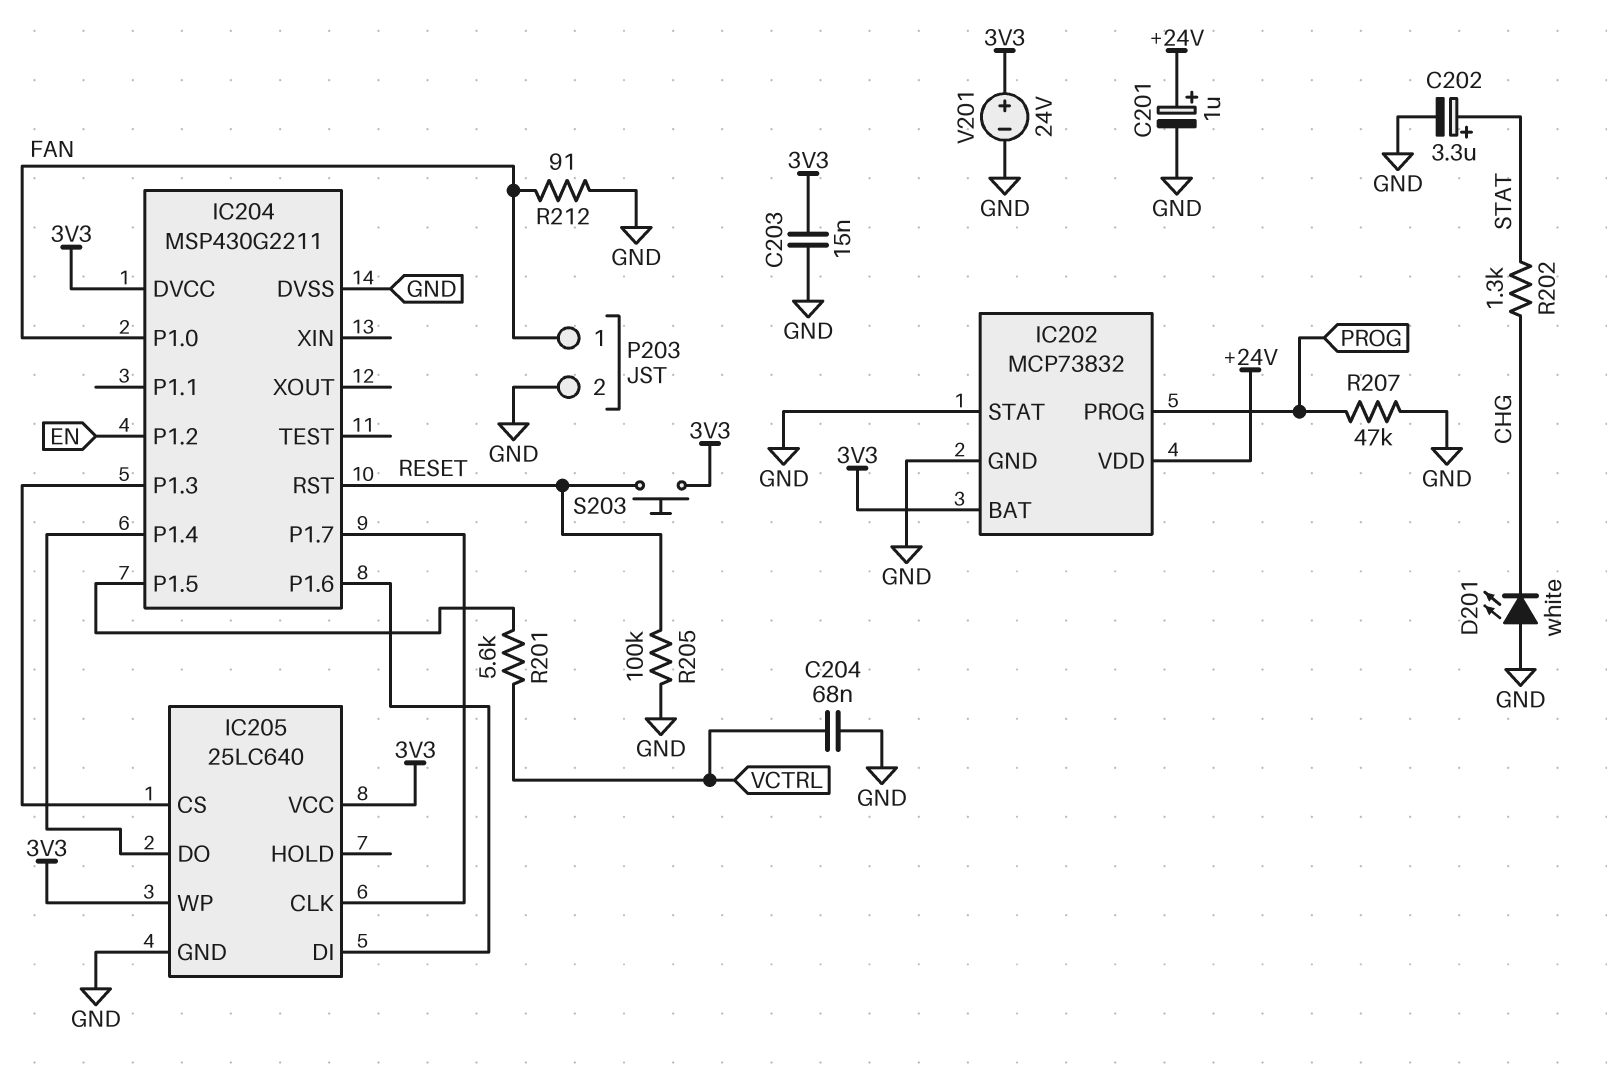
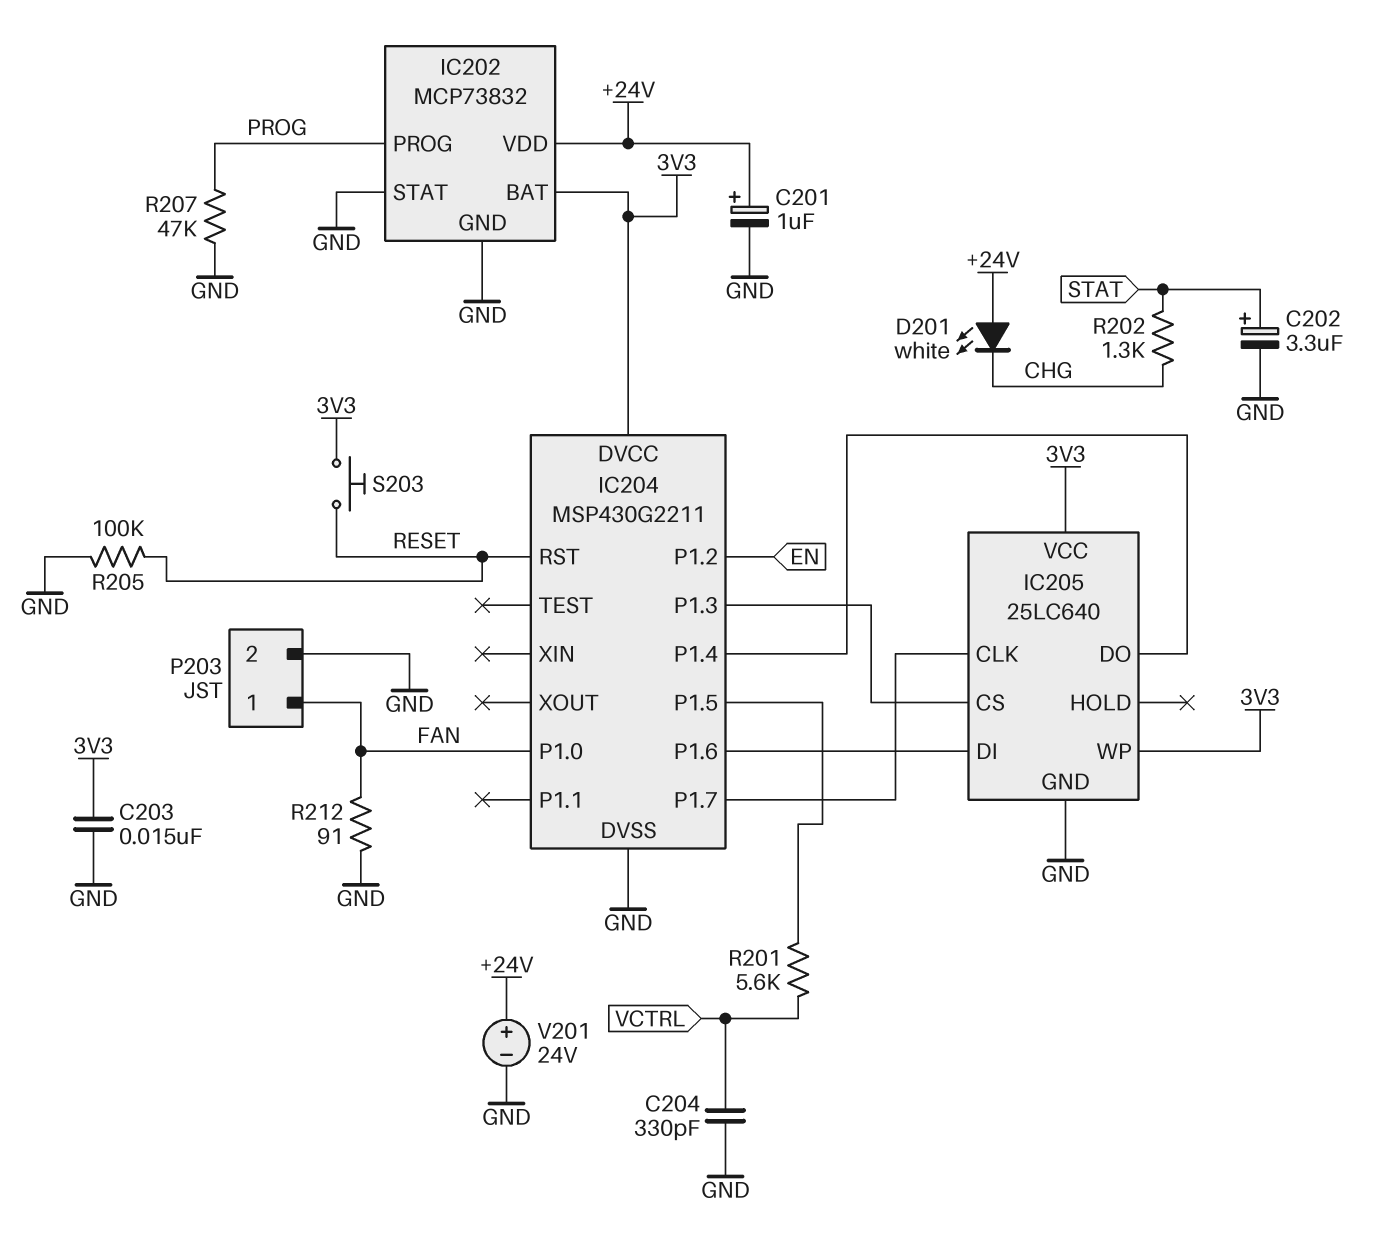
C204: 68nF (GND, VCTRL) -> 330pF (GND, VCTRL)
D201: LED white (A GND, K CHG) -> LED white (A +24V, K CHG)
V201: 24V (plus 3V3, minus GND) -> 24V (plus +24V, minus GND)

